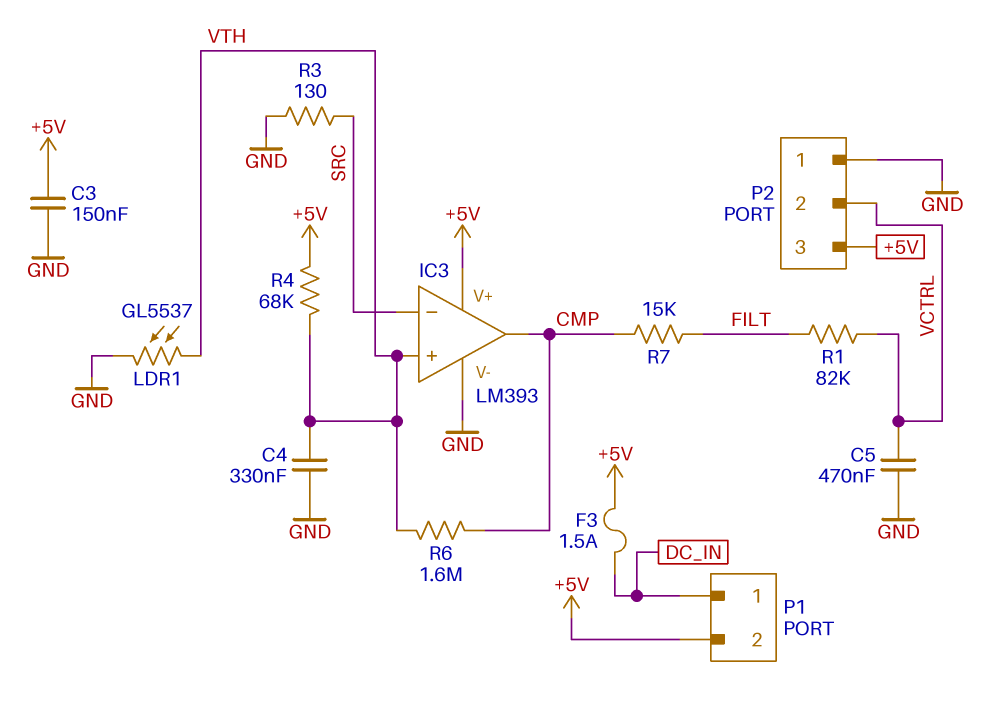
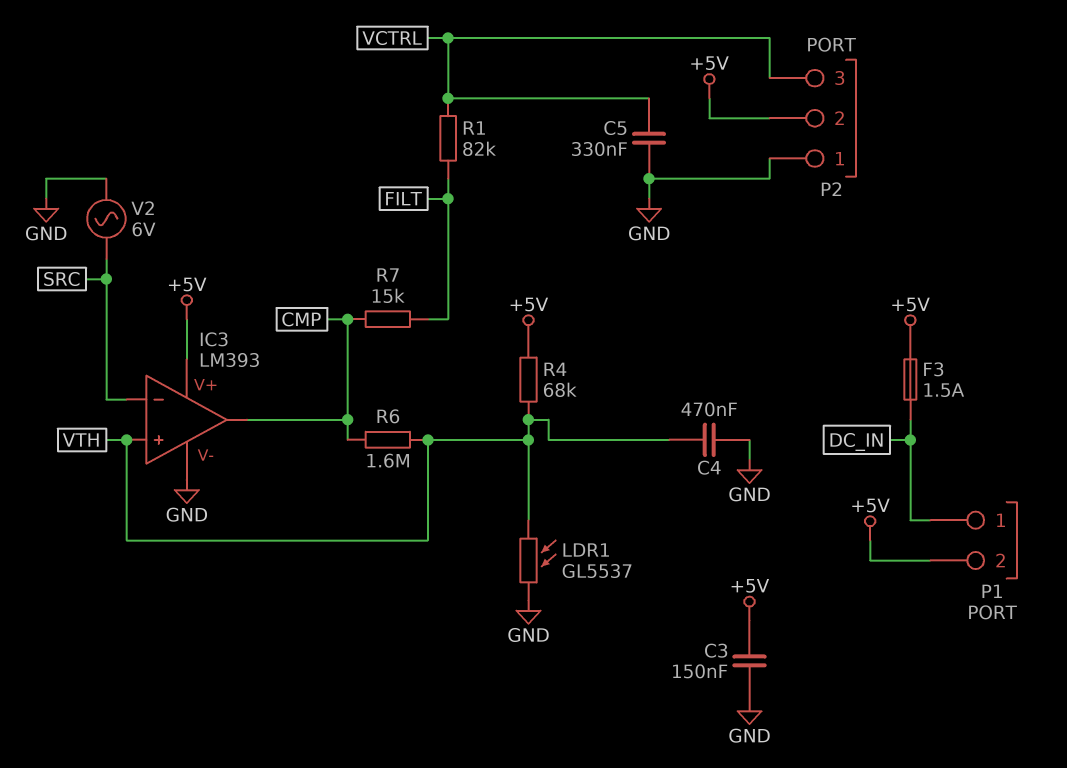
C4: 330nF (GND, VTH) -> 470nF (GND, VTH)
C5: 470nF (GND, VCTRL) -> 330nF (GND, VCTRL)
P2 pin 2: VCTRL -> +5V
P2 pin 3: +5V -> VCTRL
R3: 130 (GND, SRC) -> none
V2: none -> AC 6V (GND, SRC)

